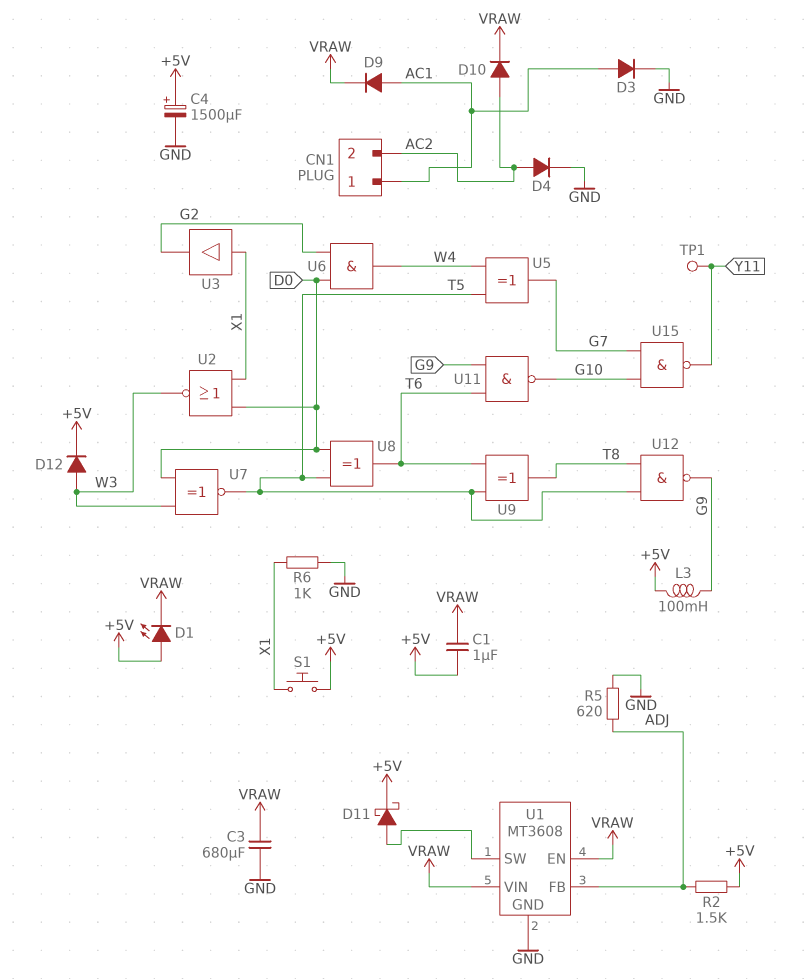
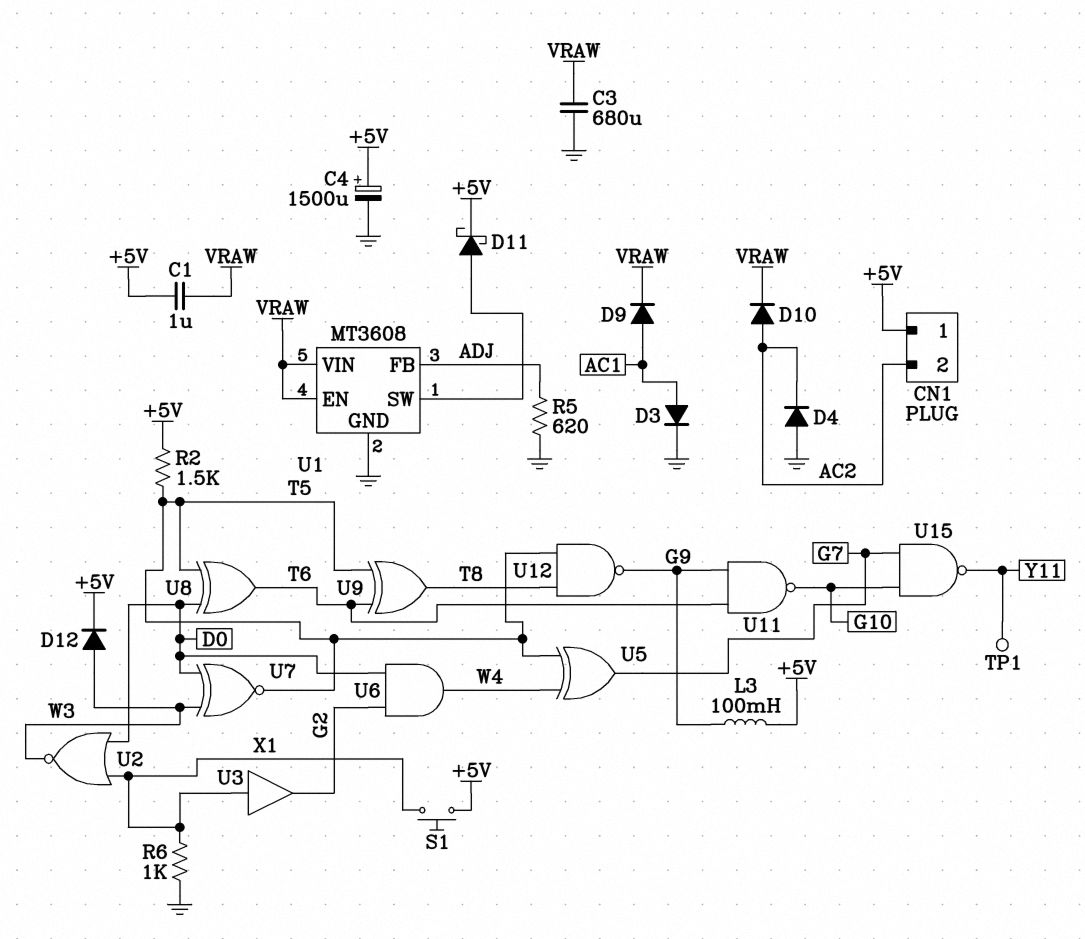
CN1 pin 1: AC1 -> +5V
D1: LED (A +5V, K VRAW) -> none
D4: diode (A AC2, K GND) -> diode (A GND, K AC2)
R2: 1.5k (+5V, ADJ) -> 1.5k (+5V, T5)

